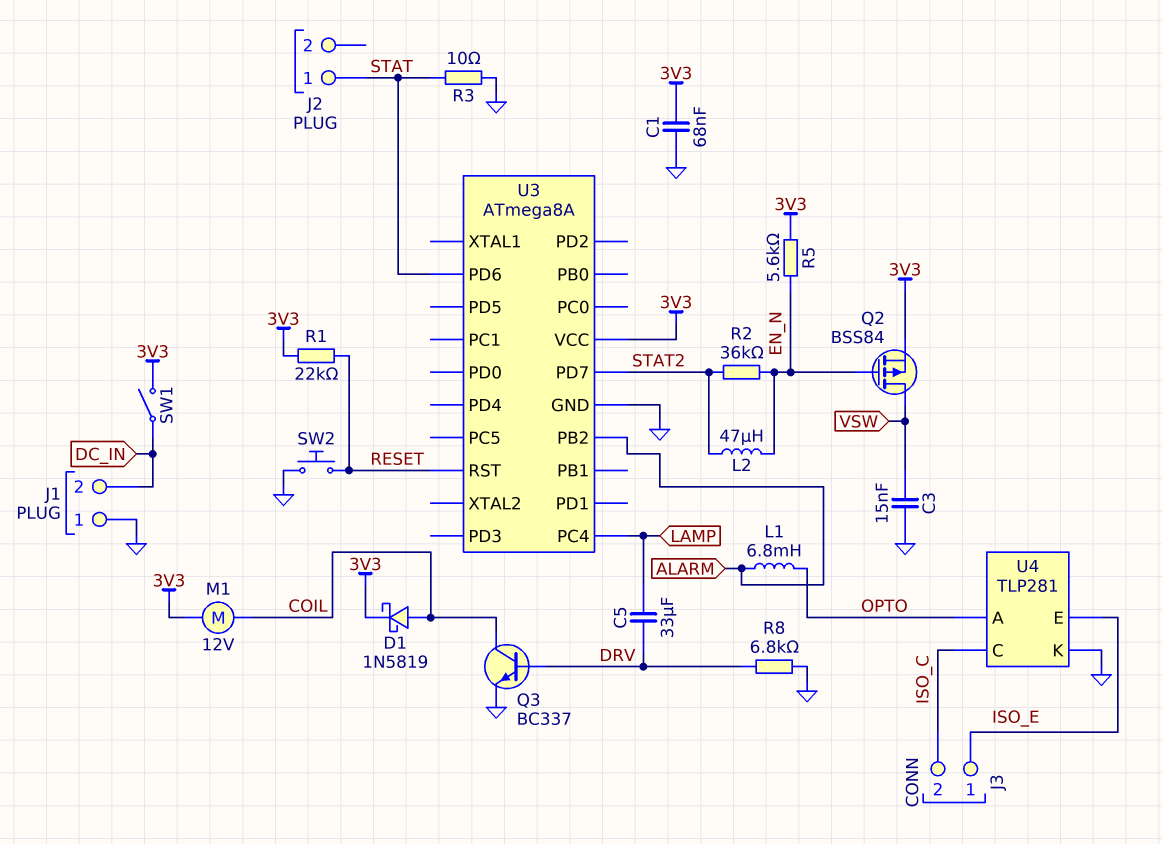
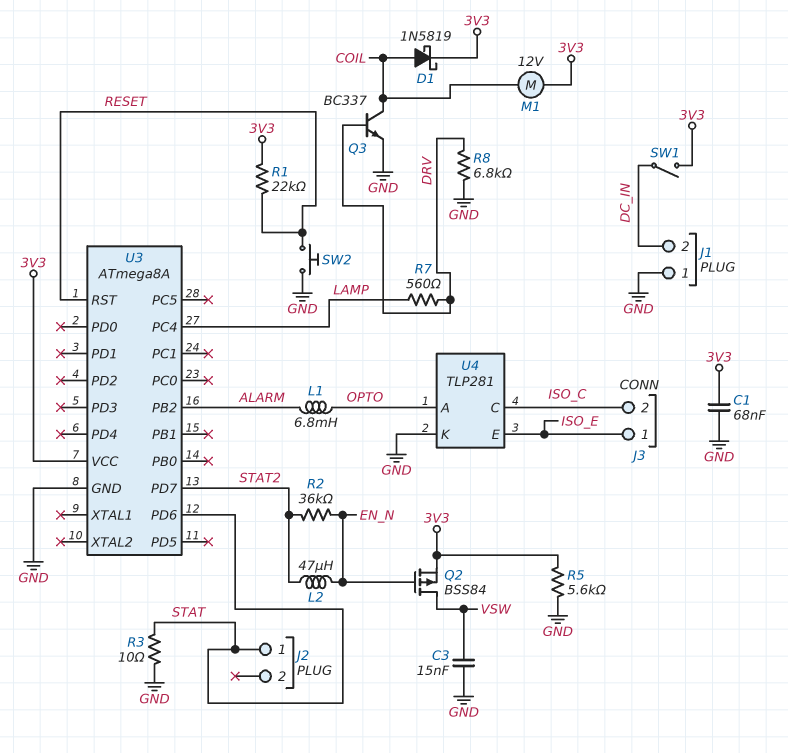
C5: 33uF (DRV, LAMP) -> none
R5: 5.6k (3V3, EN_N) -> 5.6k (3V3, GND)
R7: none -> 560 (DRV, LAMP)

